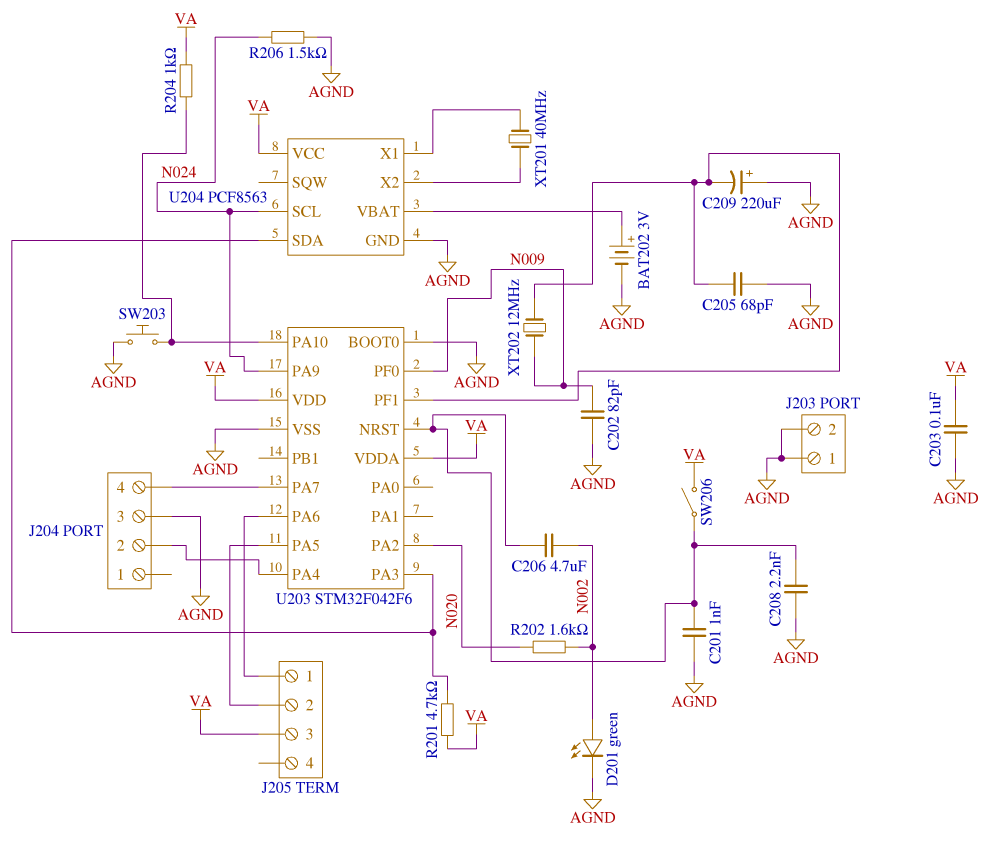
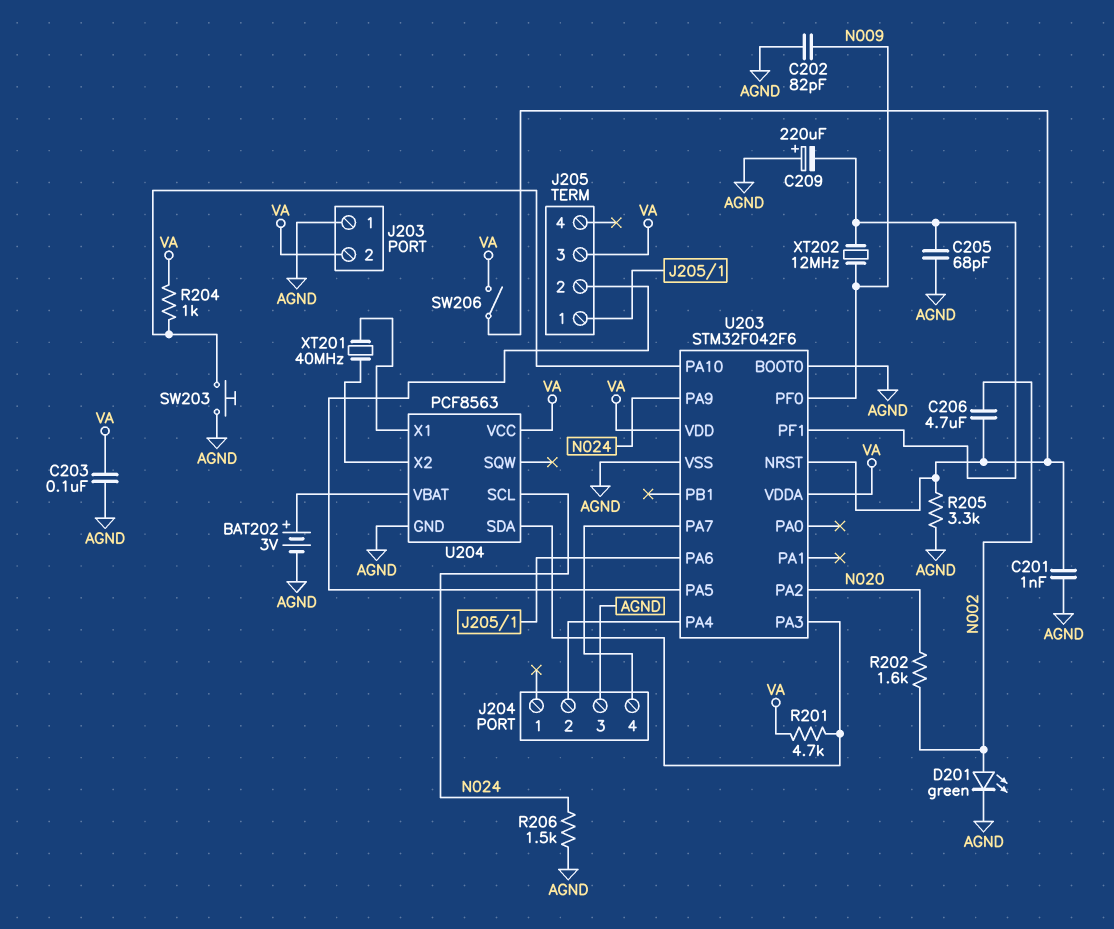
C208: 2.2nF (AGND, U203/NRST) -> none
J203 pin 2: AGND -> VA
R205: none -> 3.3k (AGND, U203/NRST)

